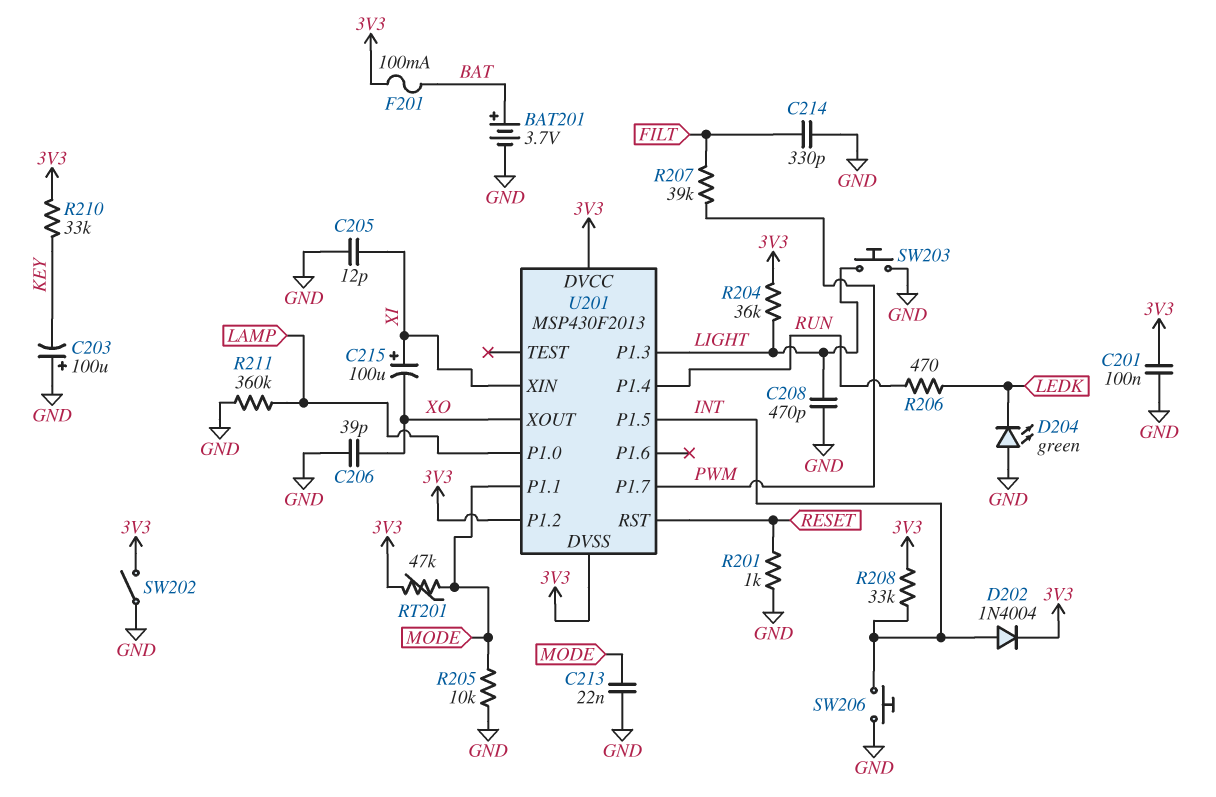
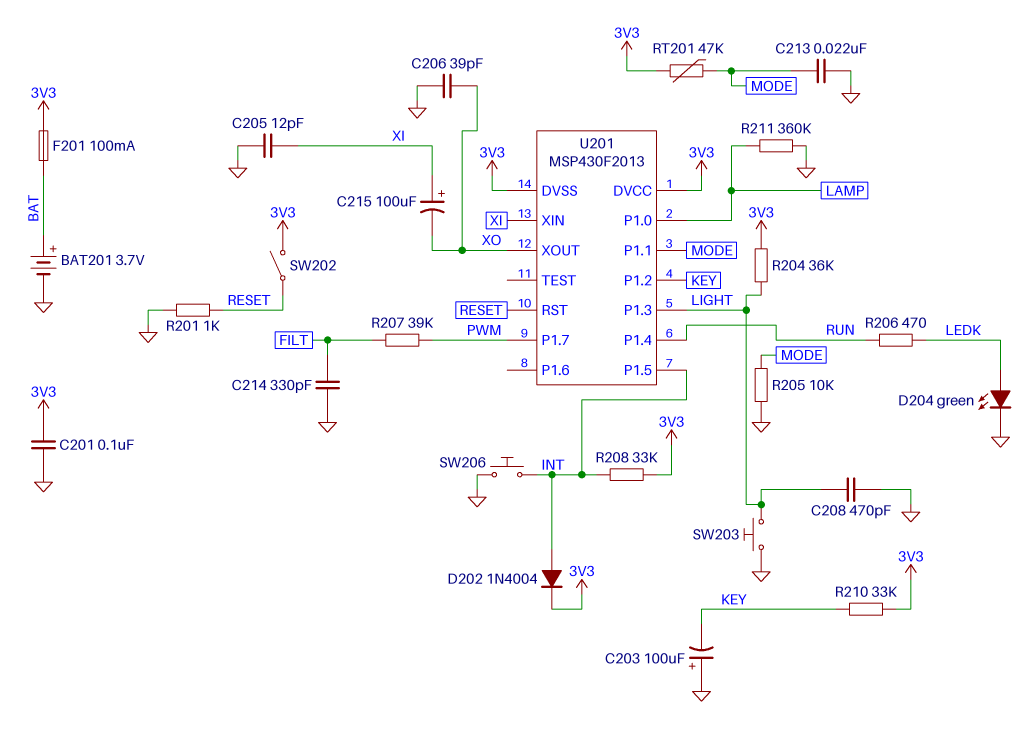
D204: LED green (A GND, K LEDK) -> LED green (A LEDK, K GND)
SW202: switch (3V3, GND) -> switch (3V3, RESET)
U201 pin P1.2: 3V3 -> KEY

